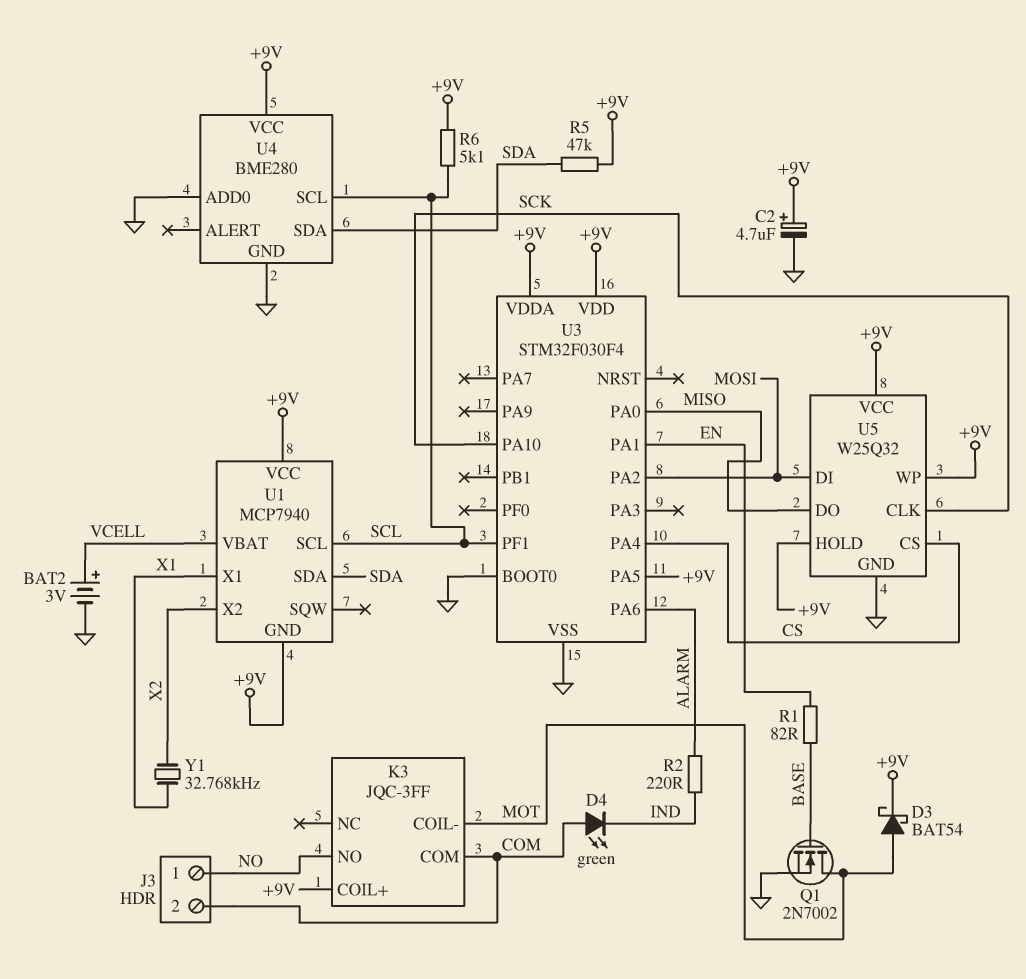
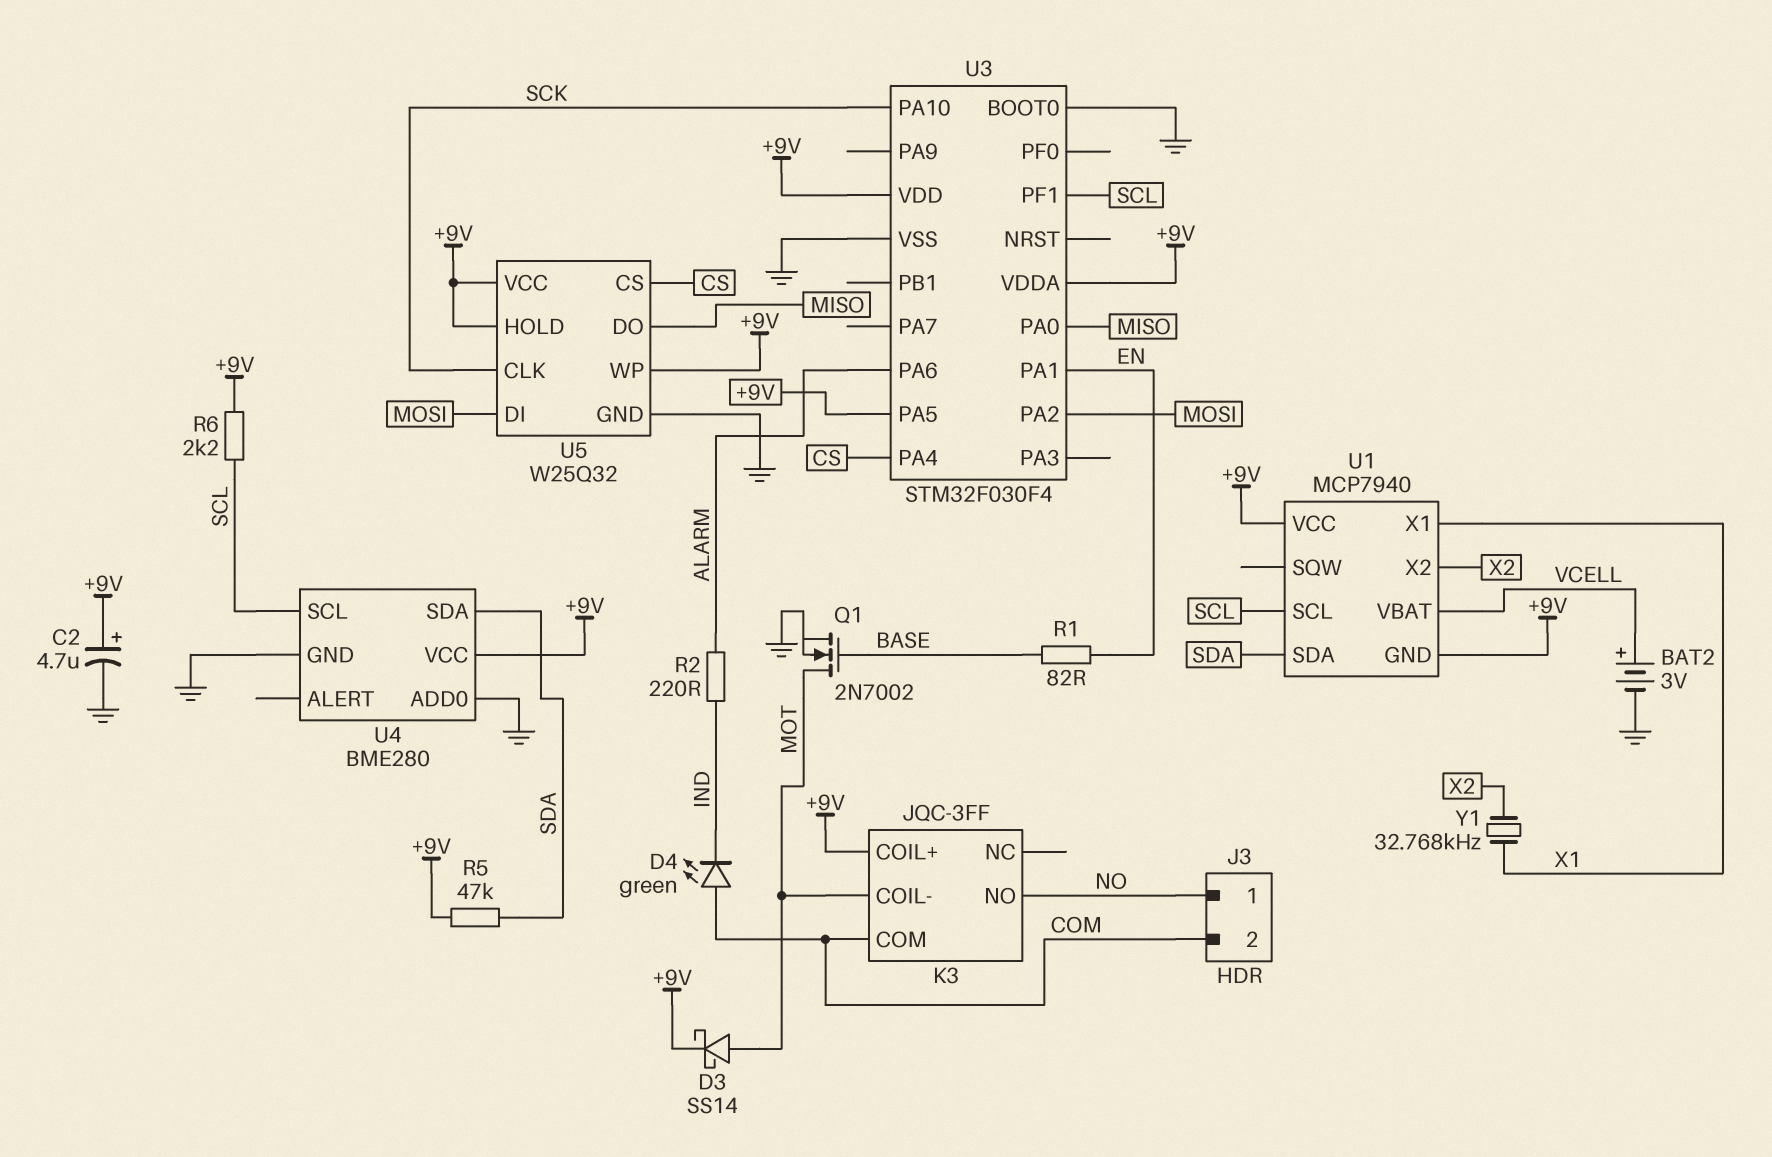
D3: schottky BAT54 (A MOT, K +9V) -> schottky SS14 (A MOT, K +9V)
R6: 5.1k (+9V, SCL) -> 2.2k (+9V, SCL)

